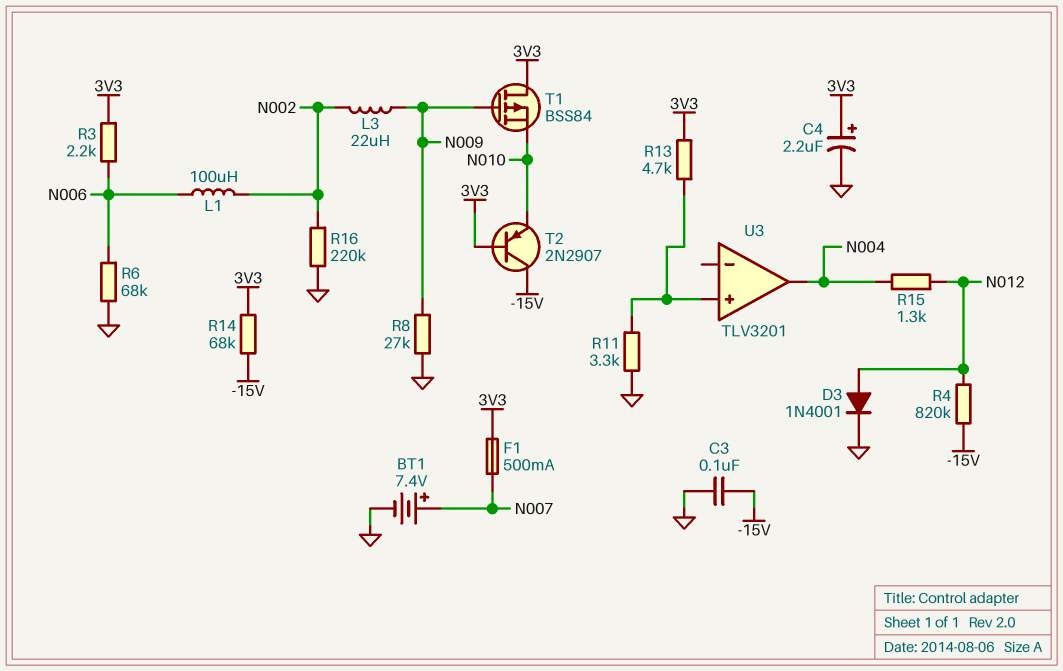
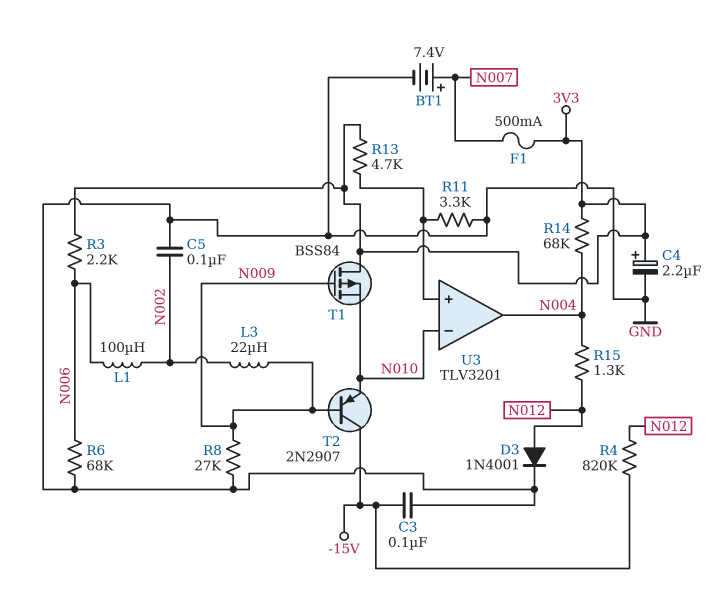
C5: none -> 100nF (GND, N002)
R14: 68k (-15V, 3V3) -> 68k (3V3, N004)
R16: 220k (GND, N002) -> none
T2: PNP 2N2907 (B 3V3, C -15V, E N010) -> PNP 2N2907 (B N009, C -15V, E N010)
U3 pin in-: none -> N010

